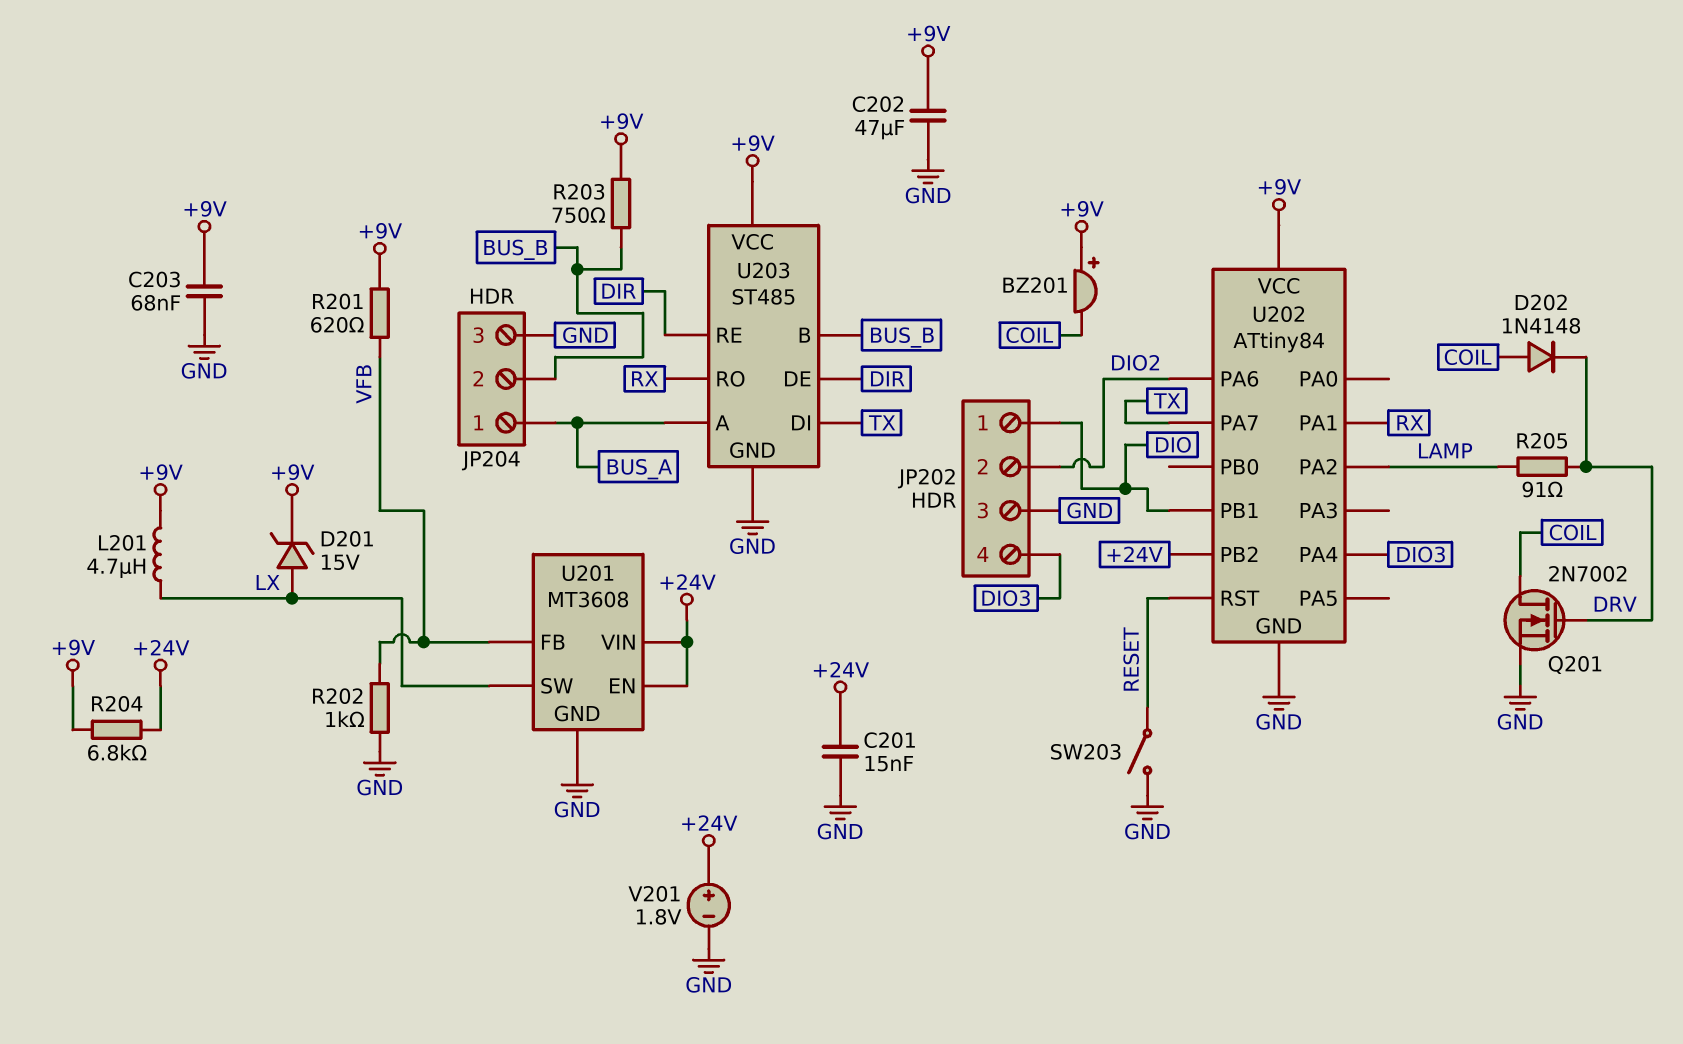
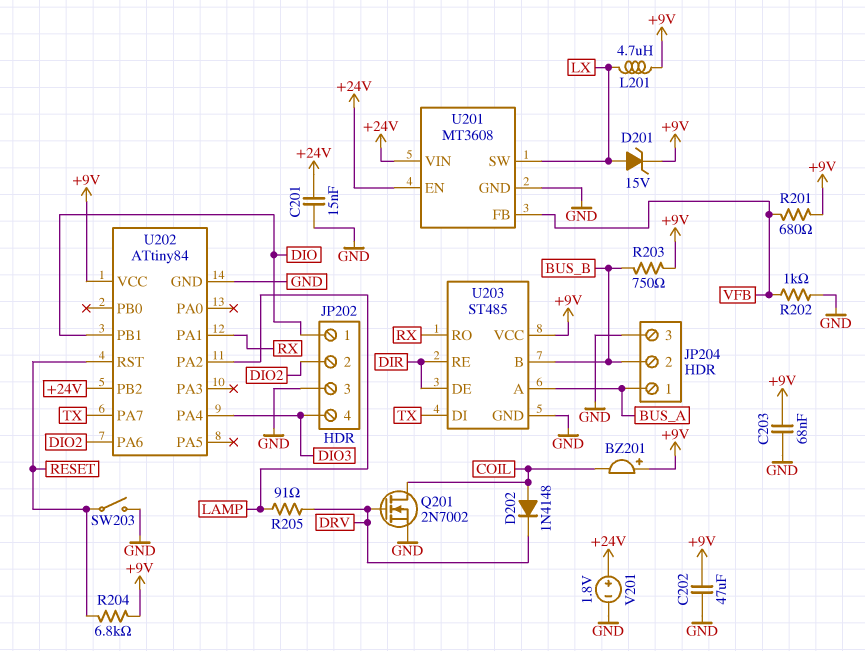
R201: 620 (+9V, VFB) -> 680 (+9V, VFB)
R204: 6.8k (+9V, +24V) -> 6.8k (+9V, RESET)

